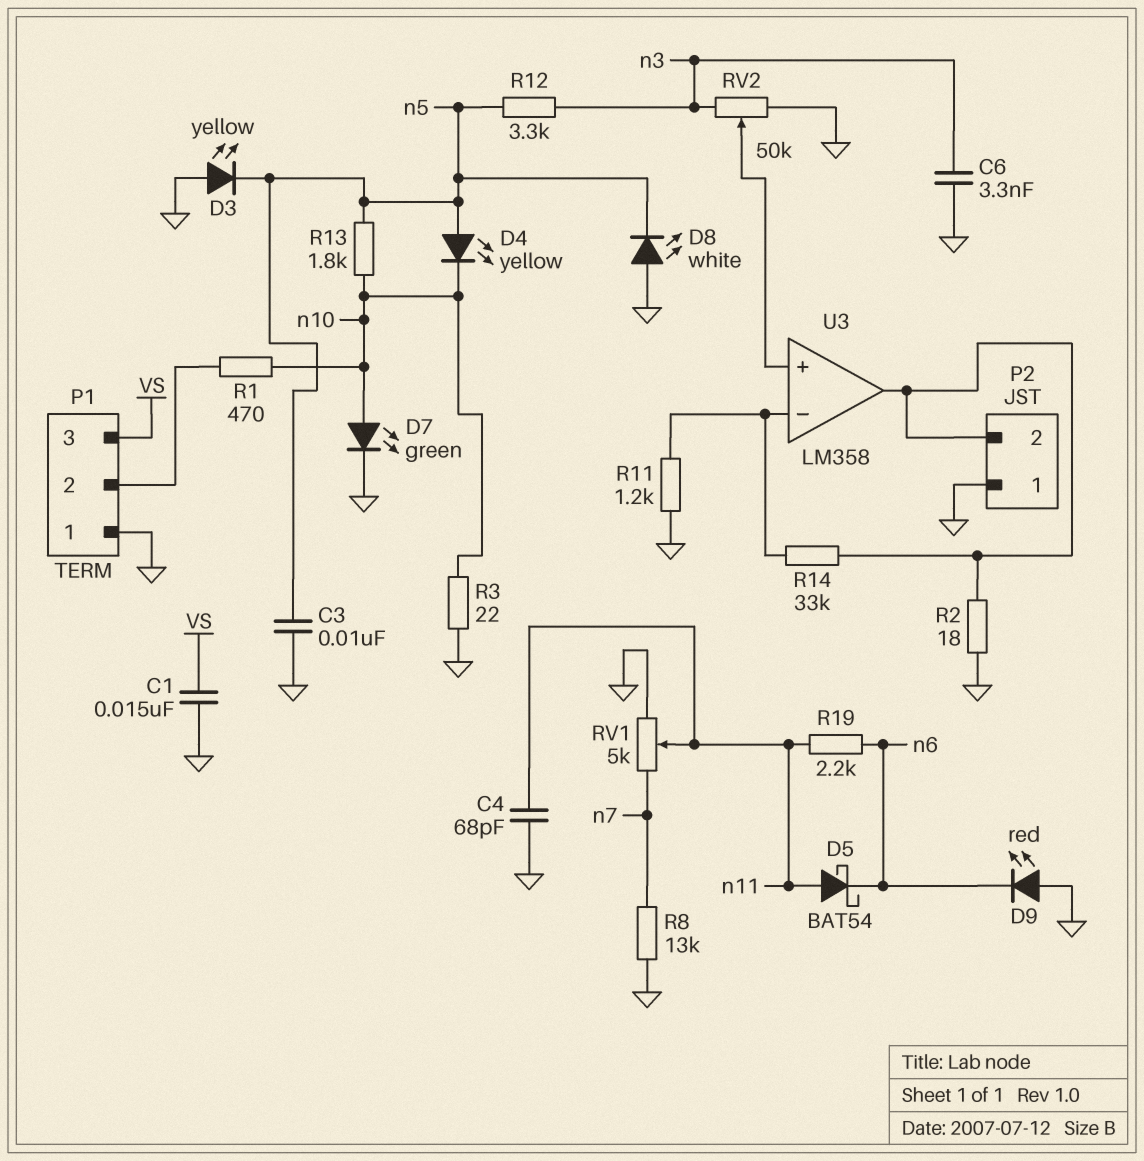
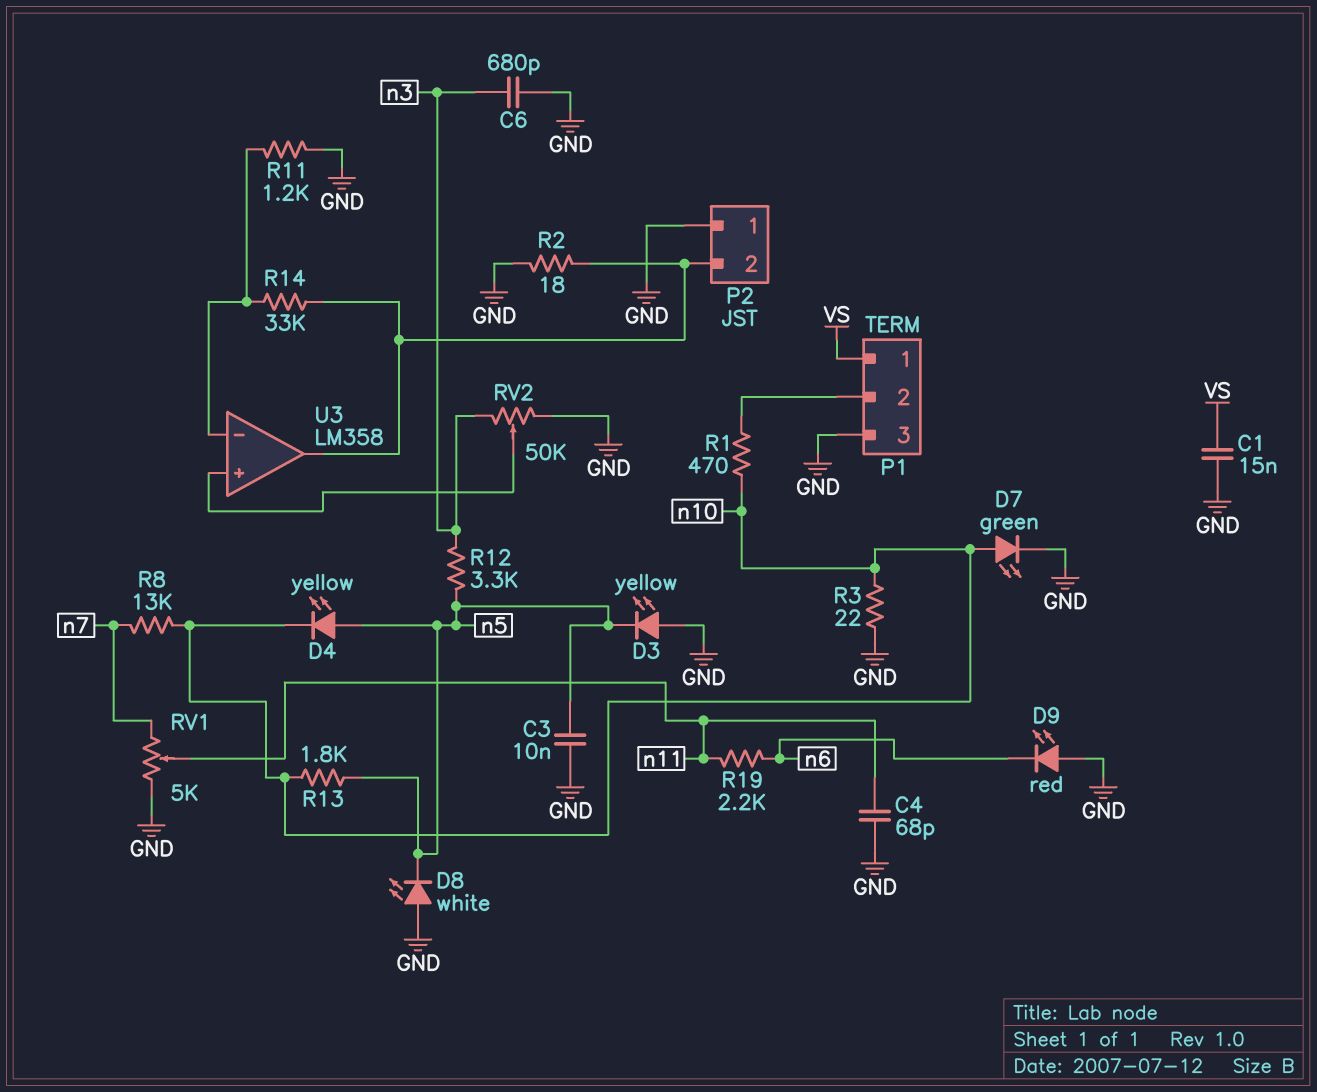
C6: 3.3nF (GND, n3) -> 680pF (GND, n3)
D5: schottky BAT54 (A n11, K n6) -> none
P1 pin 1: GND -> VS
P1 pin 3: VS -> GND
R8: 13k (GND, n7) -> 13k (n7, n10)

